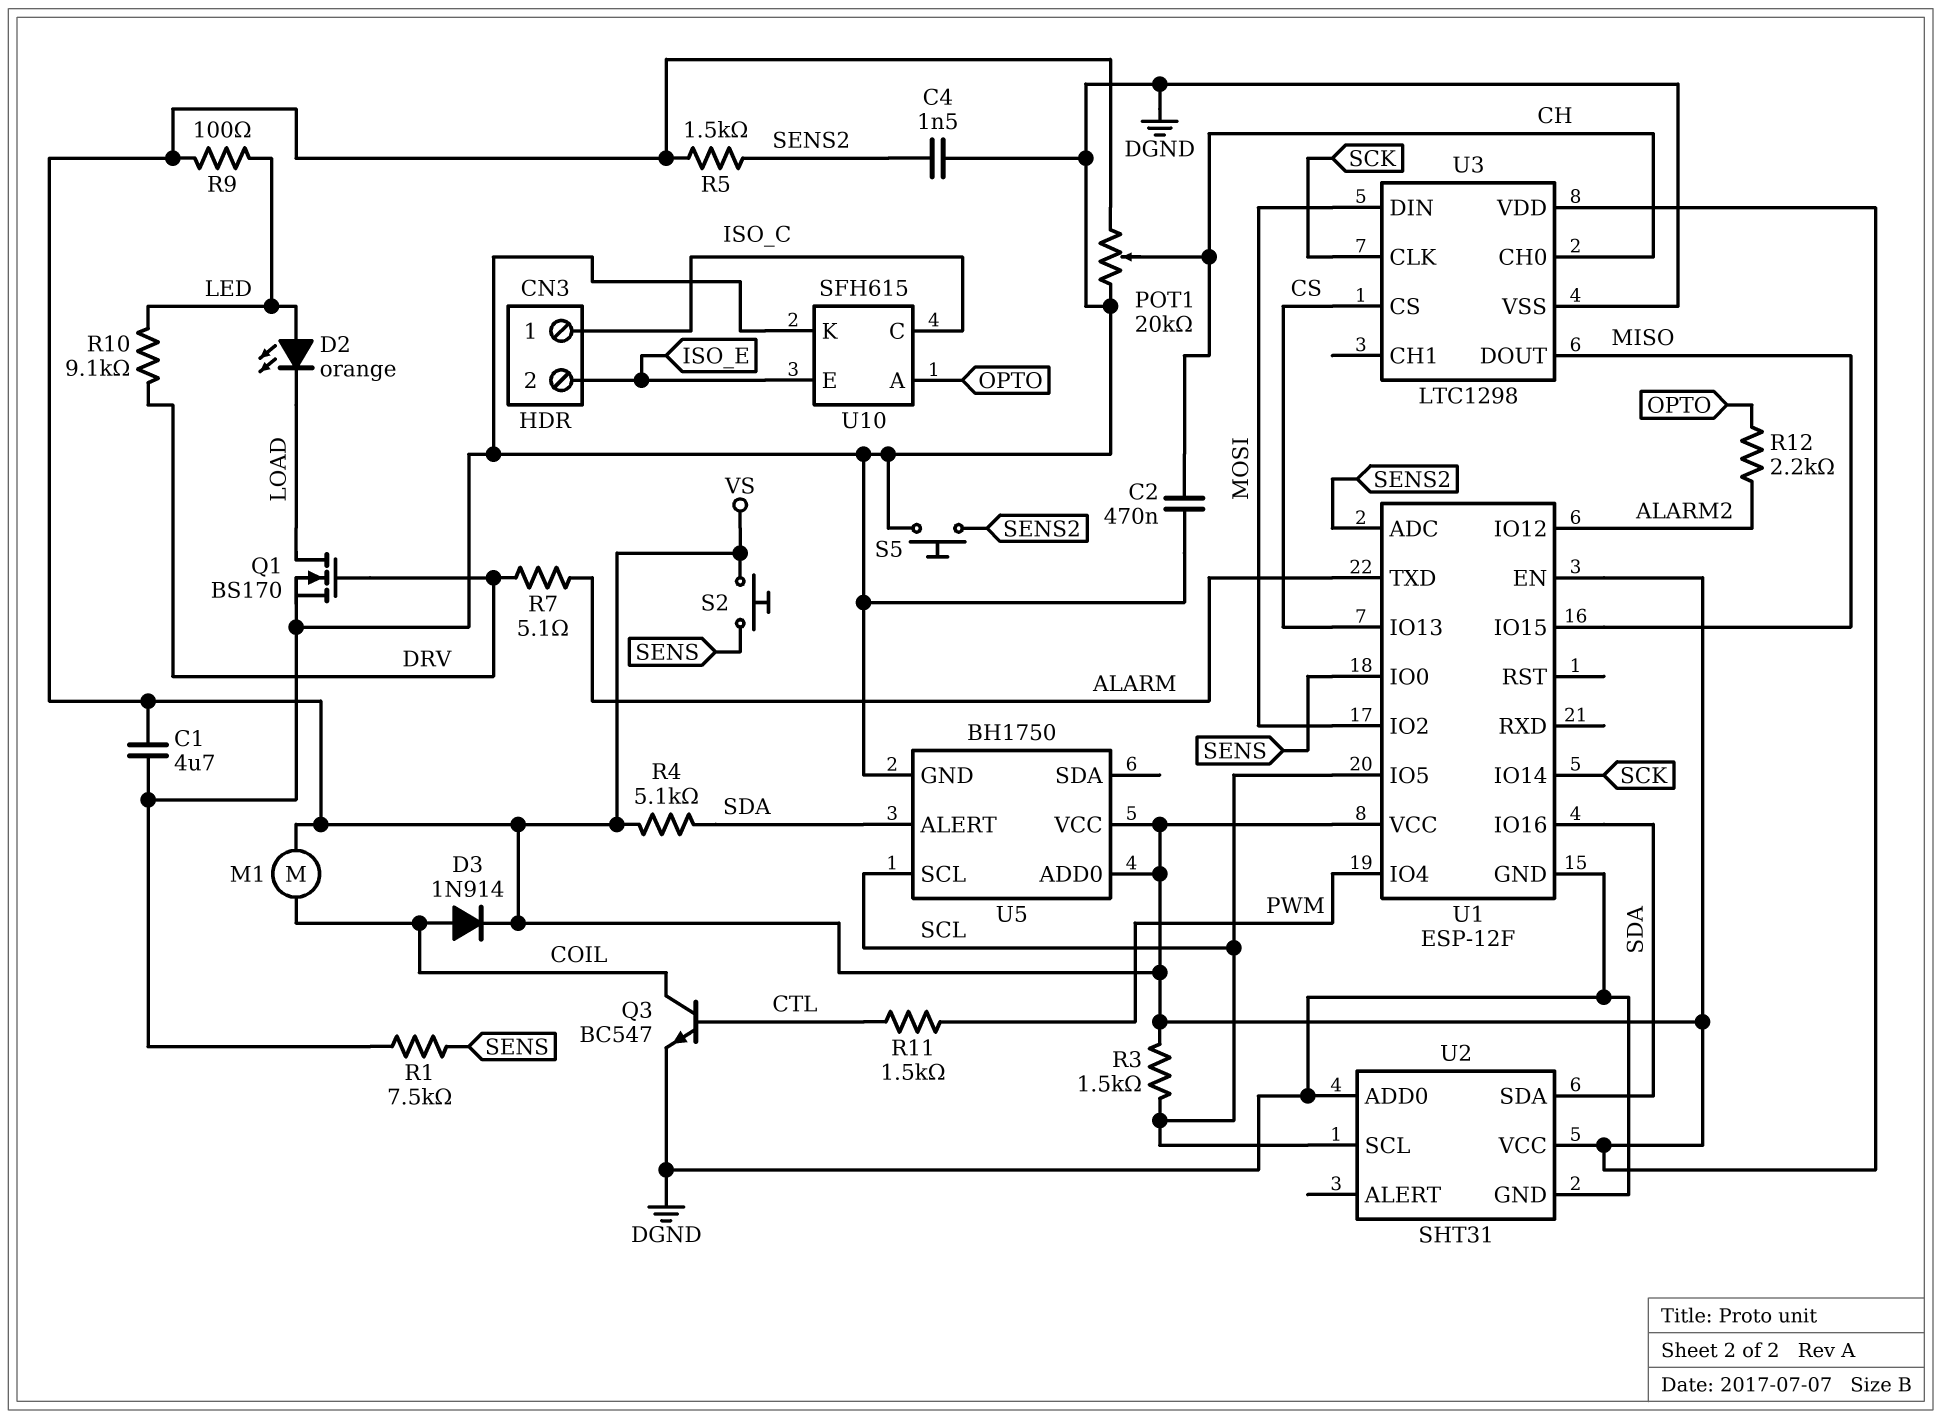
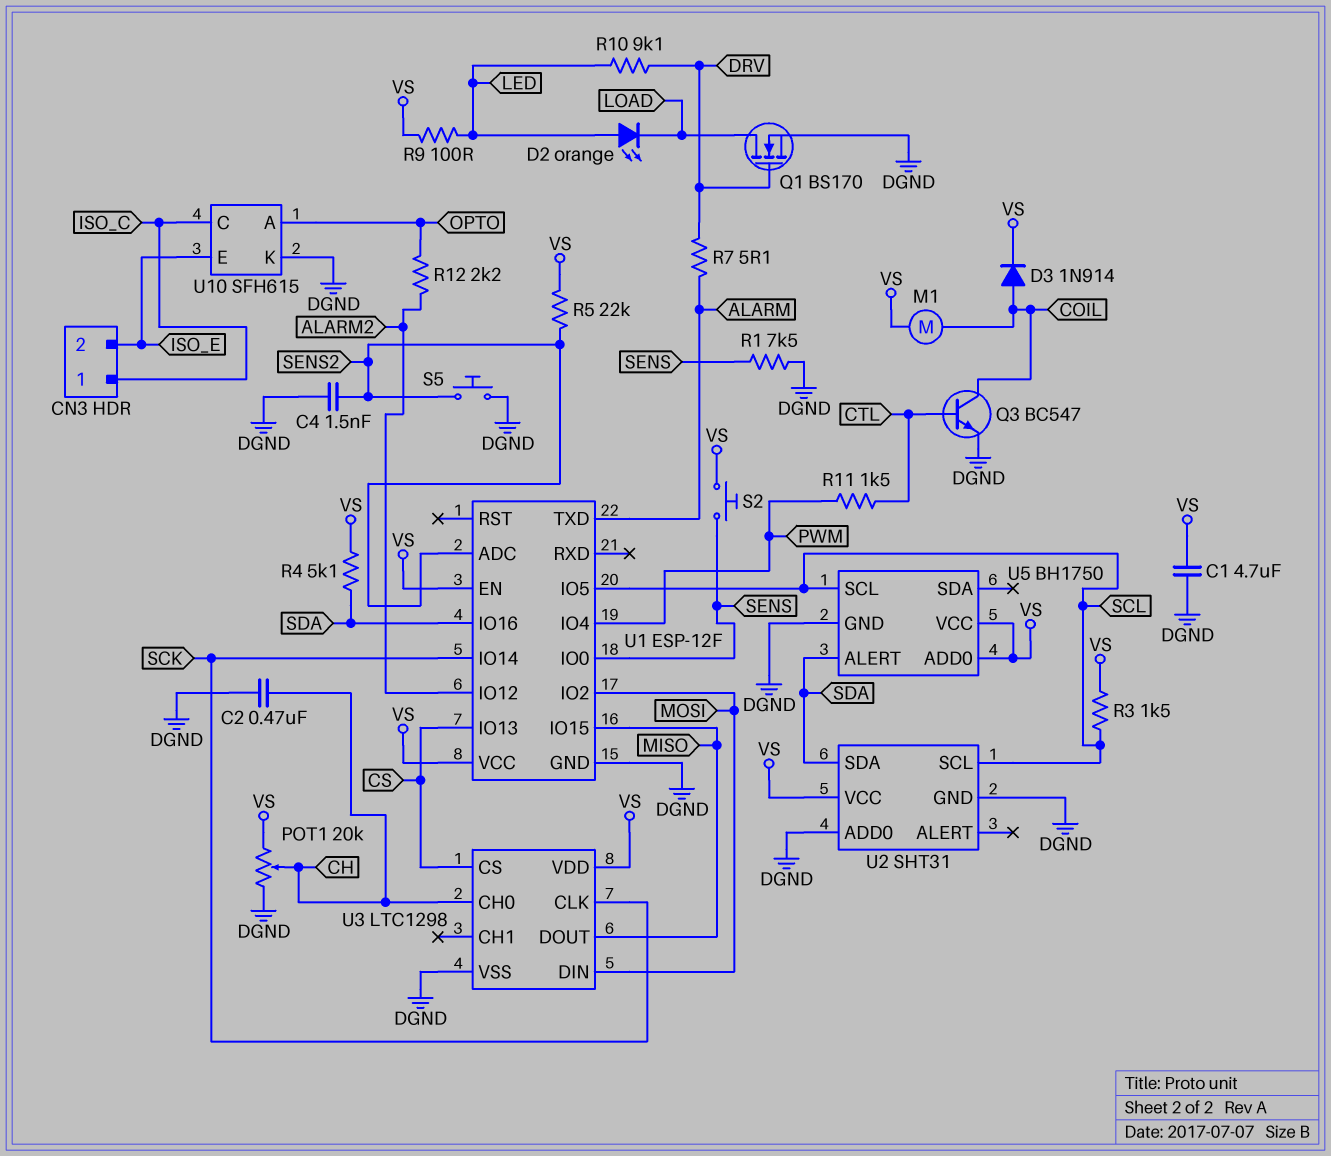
R5: 1.5k (SENS2, VS) -> 22k (SENS2, VS)

